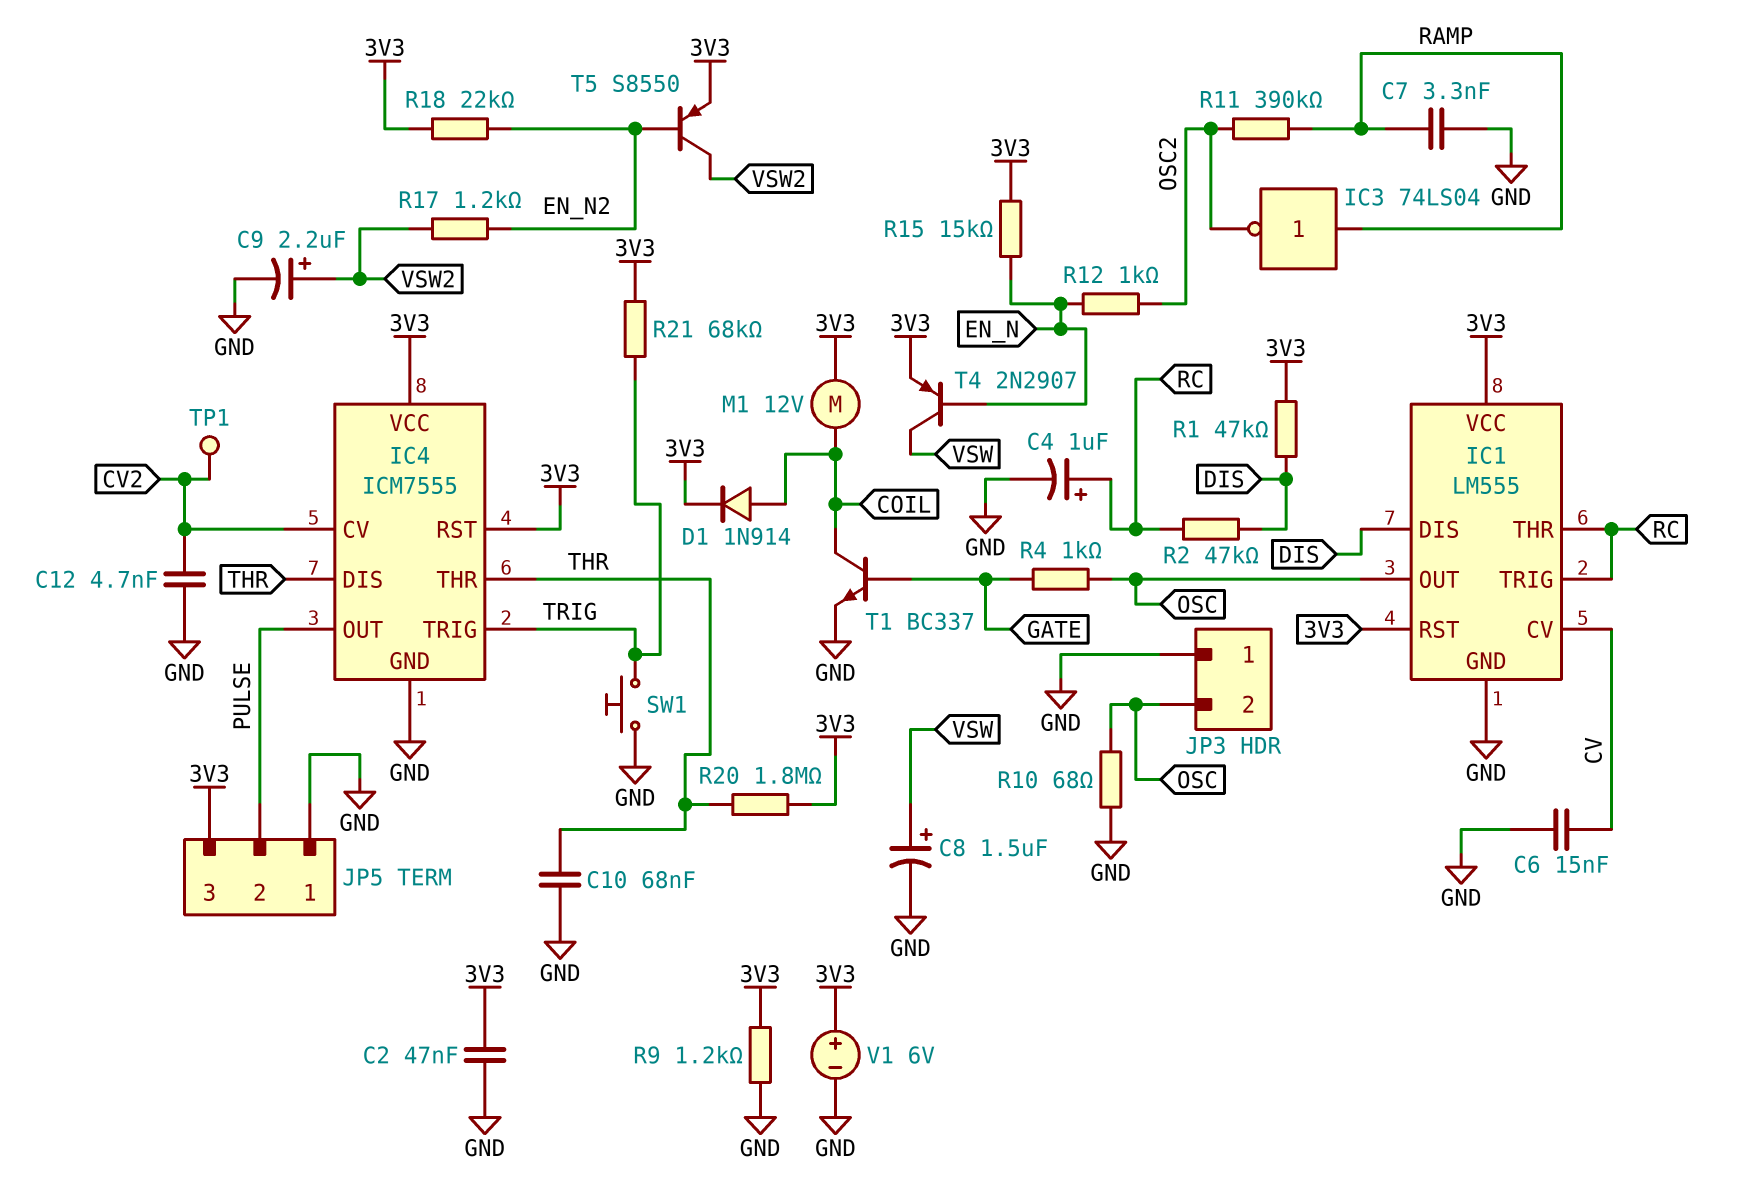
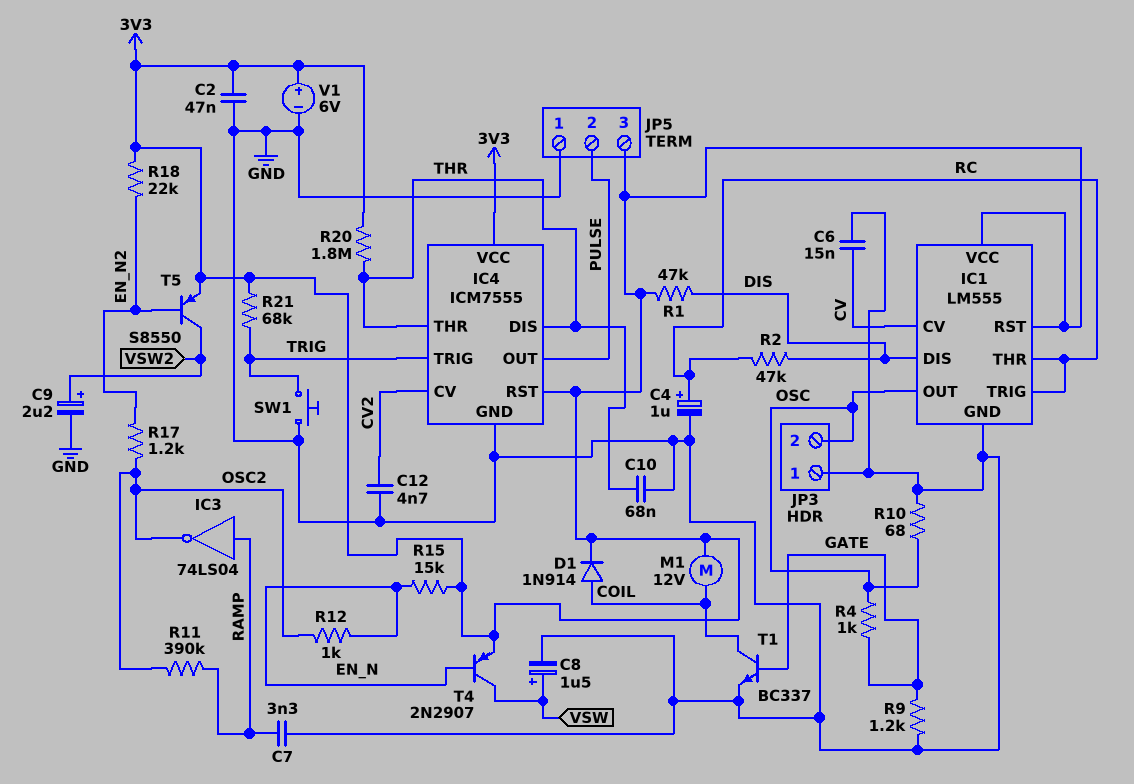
R9: 1.2k (3V3, GND) -> 1.2k (GATE, GND)
R17: 1.2k (EN_N2, VSW2) -> 1.2k (EN_N2, OSC2)
TP1: test point (CV2) -> none

